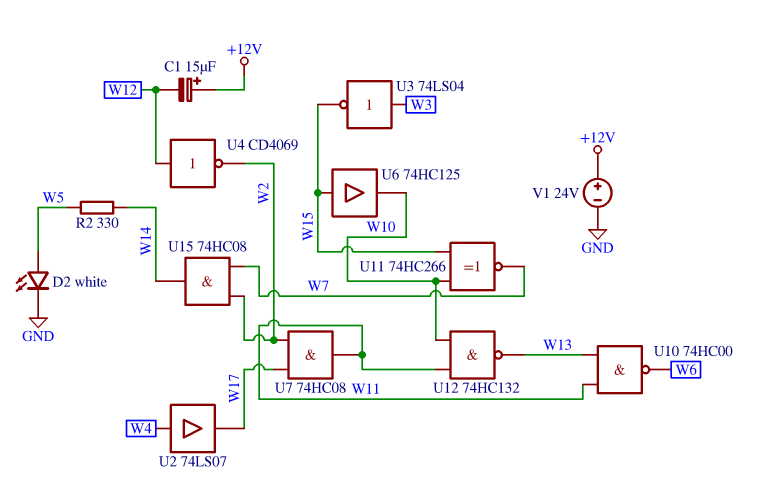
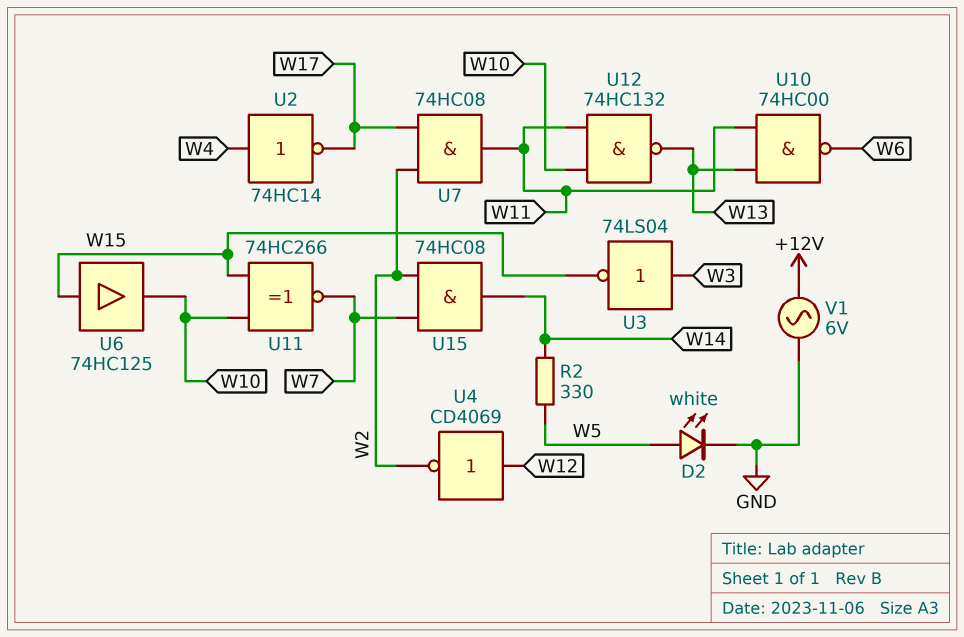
C1: 15uF (plus +12V, minus W12) -> none
U2: buffer 74LS07 (in W4, out W17) -> NOT 74HC14 (in W4, out W17)
V1: 24V (plus +12V, minus GND) -> AC 6V (+12V, GND)

